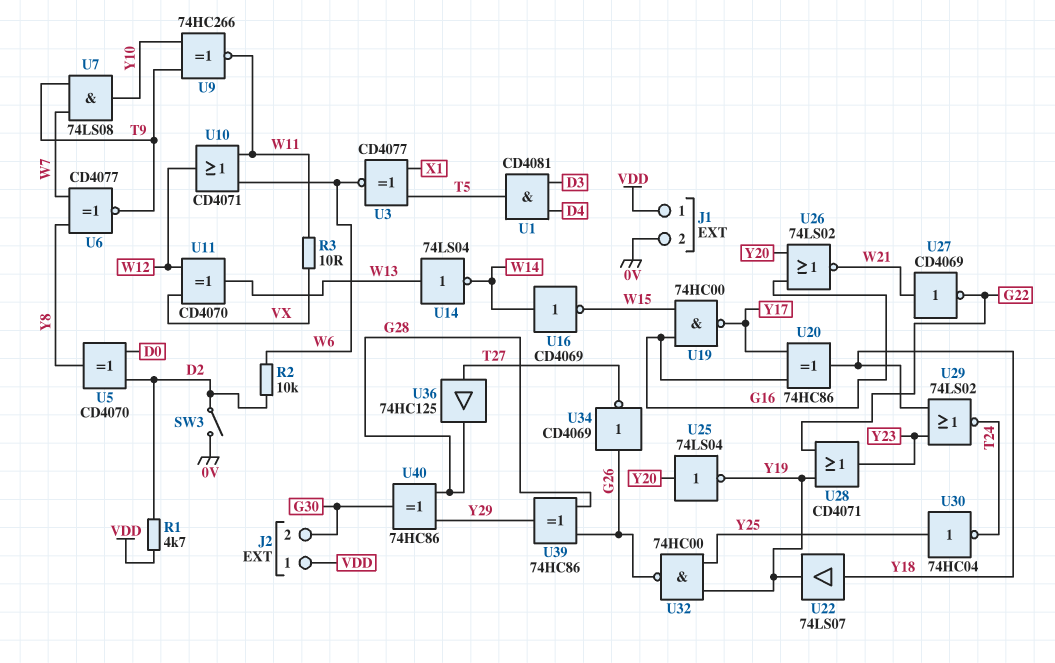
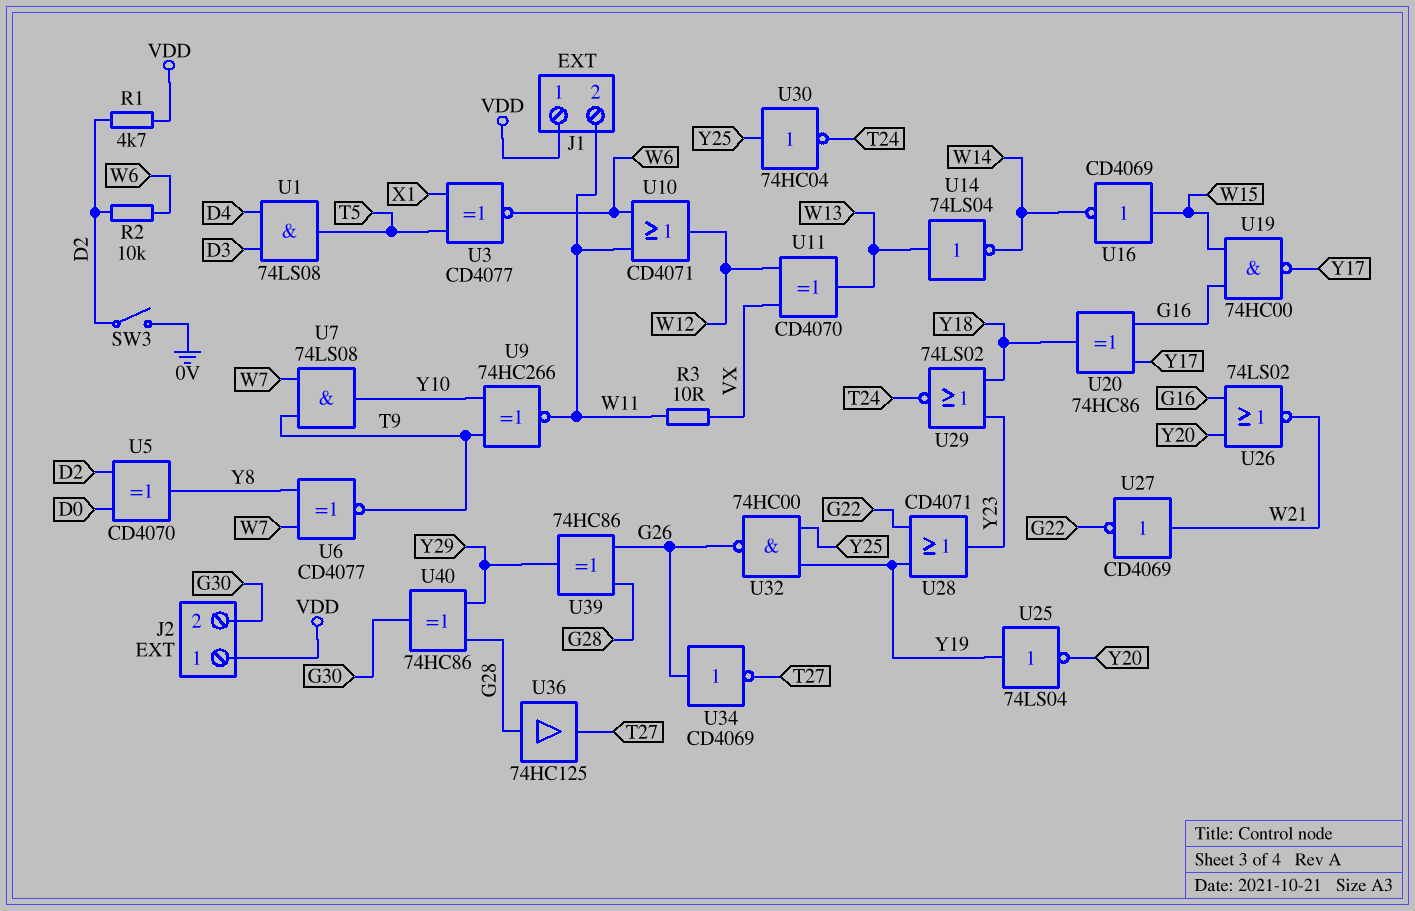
J1 pin 2: 0V -> W11
U1: AND CD4081 (in D3, in D4, out T5) -> AND 74LS08 (in D3, in D4, out T5)
U16: NOT CD4069 (in W14, out W15) -> NOT CD4069 (in W15, out W14)
U22: buffer 74LS07 (in Y18, out Y19) -> none
U25: NOT 74LS04 (in Y20, out Y19) -> NOT 74LS04 (in Y19, out Y20)
U36: buffer 74HC125 (in T27, out G28) -> buffer 74HC125 (in G28, out T27)

